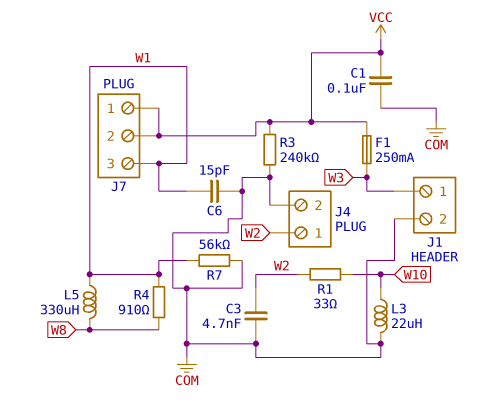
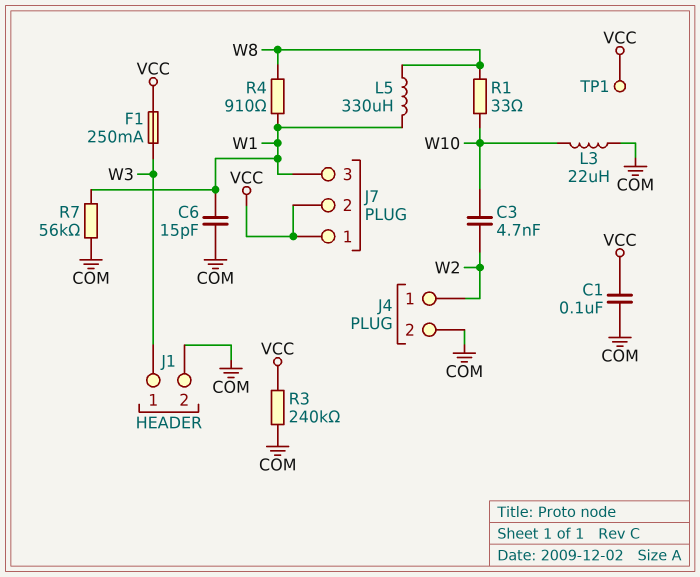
C3: 4.7nF (COM, W2) -> 4.7nF (W2, W10)
R1: 33 (W2, W10) -> 33 (W8, W10)
TP1: none -> test point (VCC)

